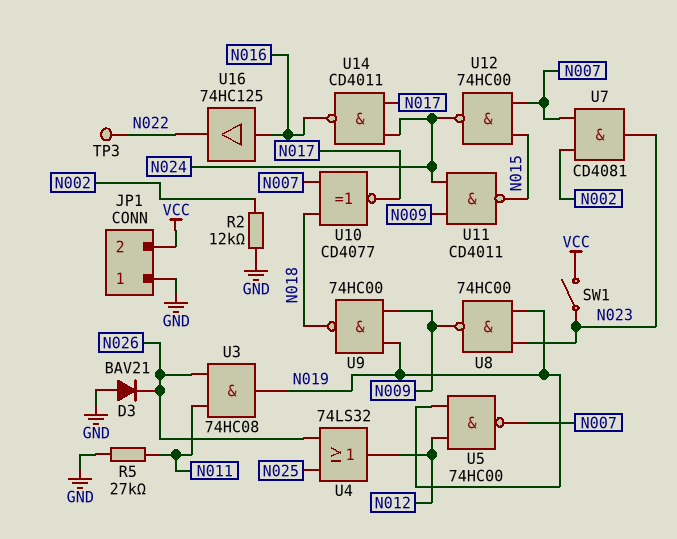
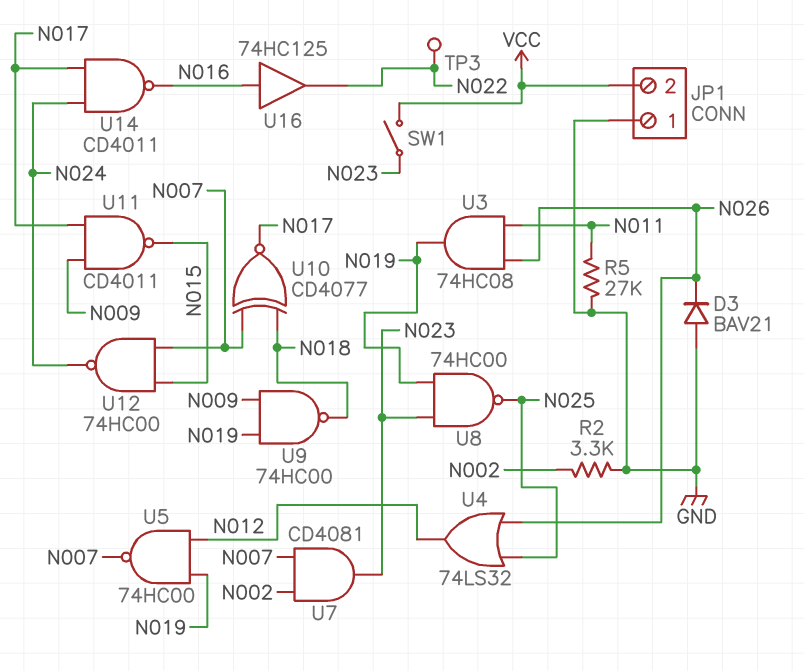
R2: 12k (GND, N002) -> 3.3k (GND, N002)
U8: NAND 74HC00 (in N019, in N023, out N009) -> NAND 74HC00 (in N019, in N023, out N025)
U11: NAND CD4011 (in N009, in N024, out N015) -> NAND CD4011 (in N009, in N017, out N015)

